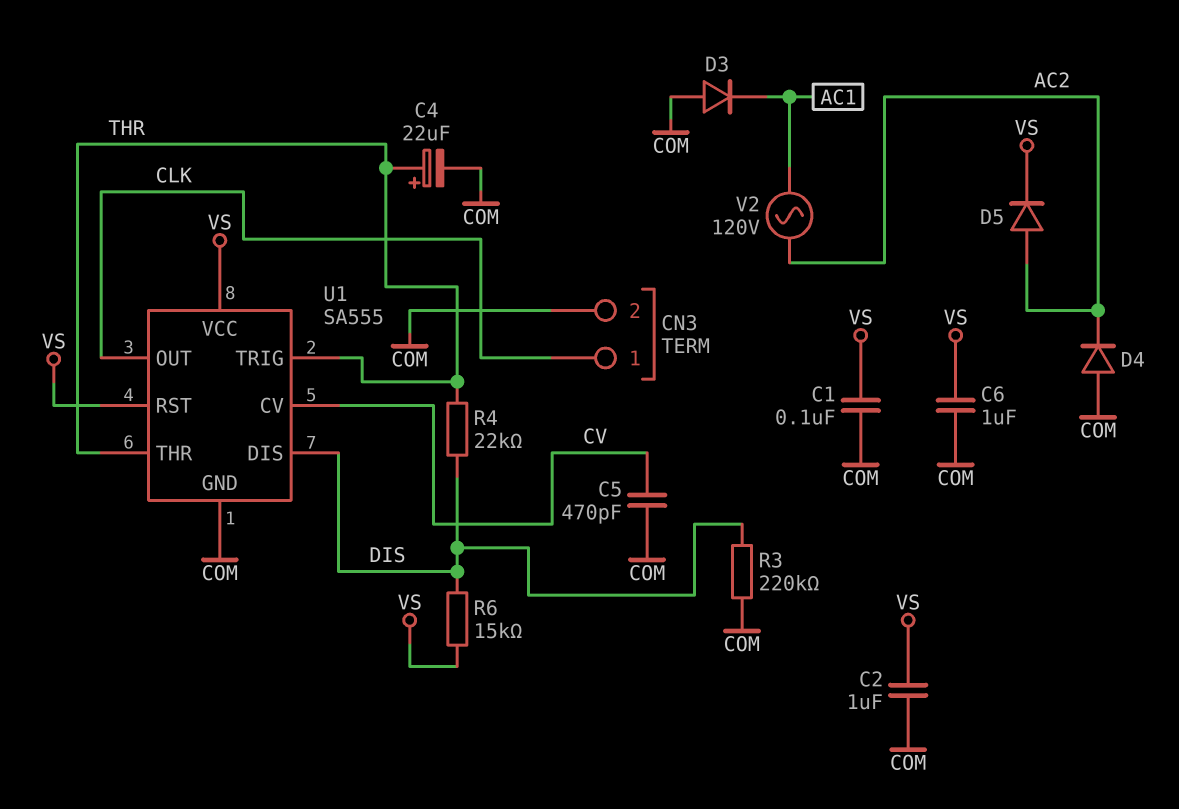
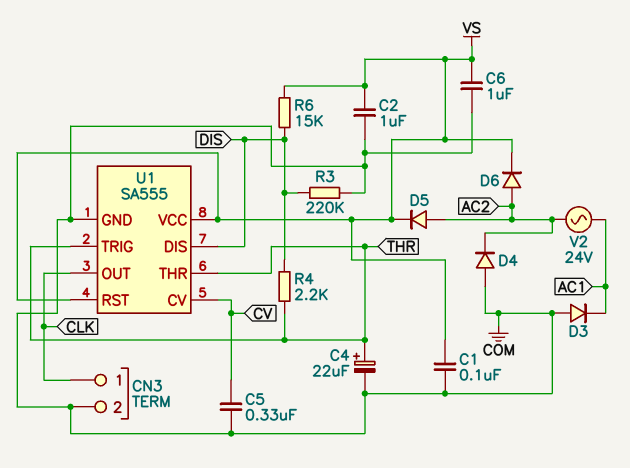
C5: 470pF (COM, CV) -> 330nF (COM, CV)
D6: none -> diode (A AC2, K VS)
R4: 22k (DIS, THR) -> 2.2k (DIS, THR)
V2: AC 120V (AC1, AC2) -> AC 24V (AC1, AC2)

